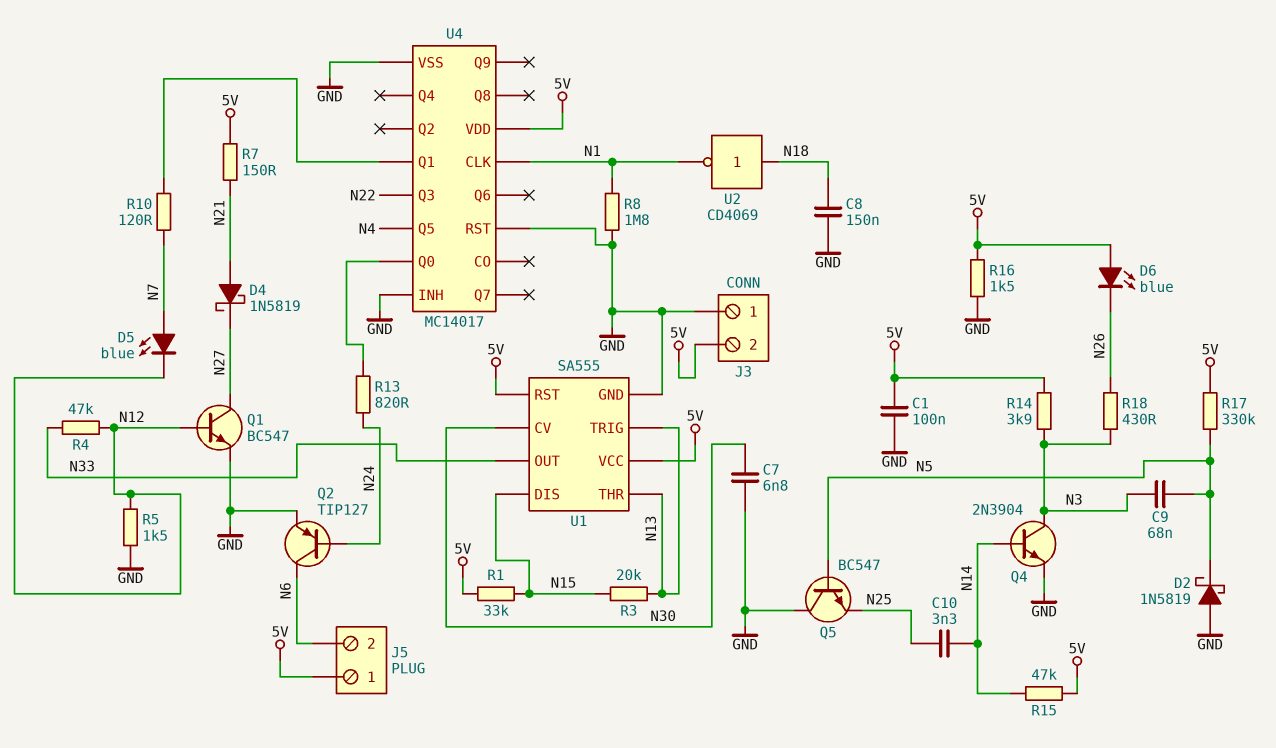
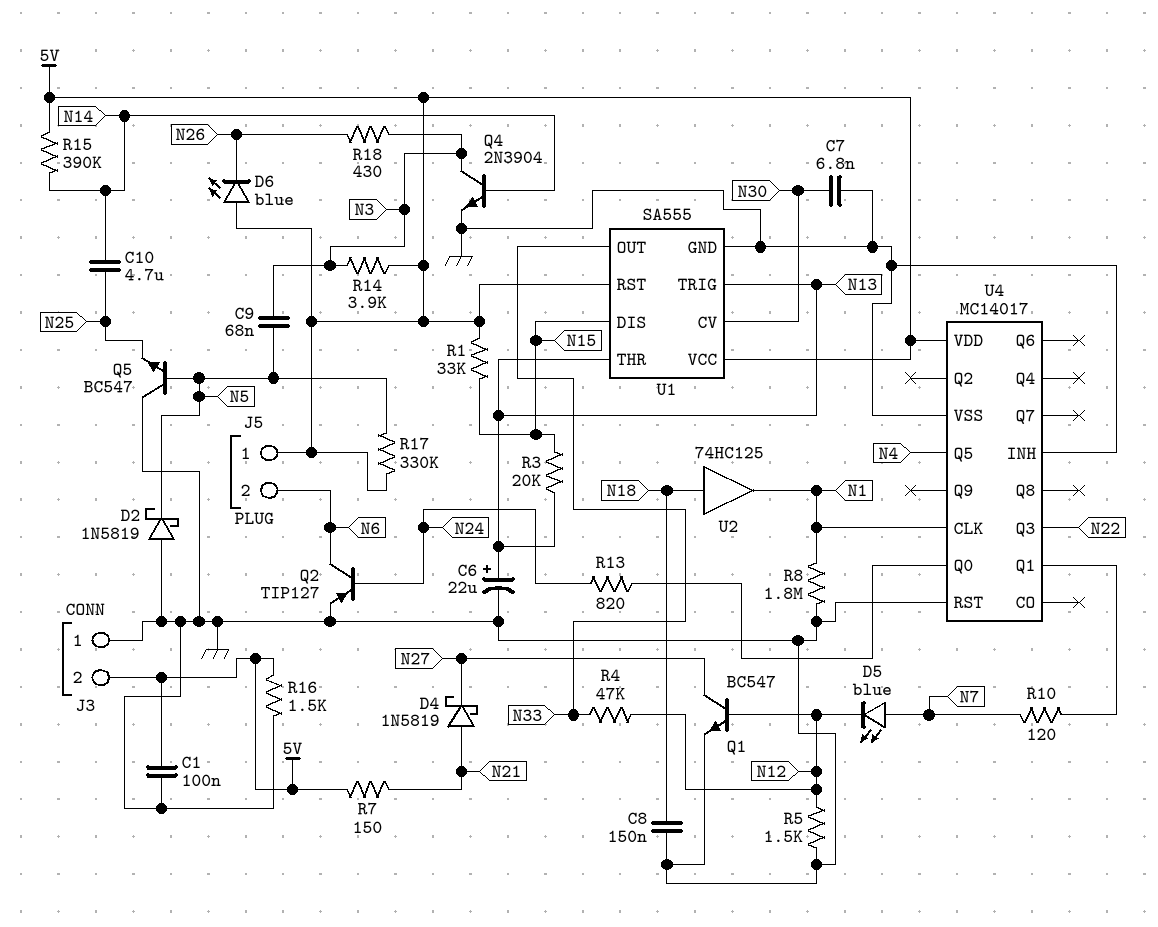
C6: none -> 22uF (plus N13, minus GND)
C10: 3.3nF (N14, N25) -> 4.7uF (N14, N25)
R15: 47k (5V, N14) -> 390k (5V, N14)
U2: NOT CD4069 (in N18, out N1) -> buffer 74HC125 (in N18, out N1)

